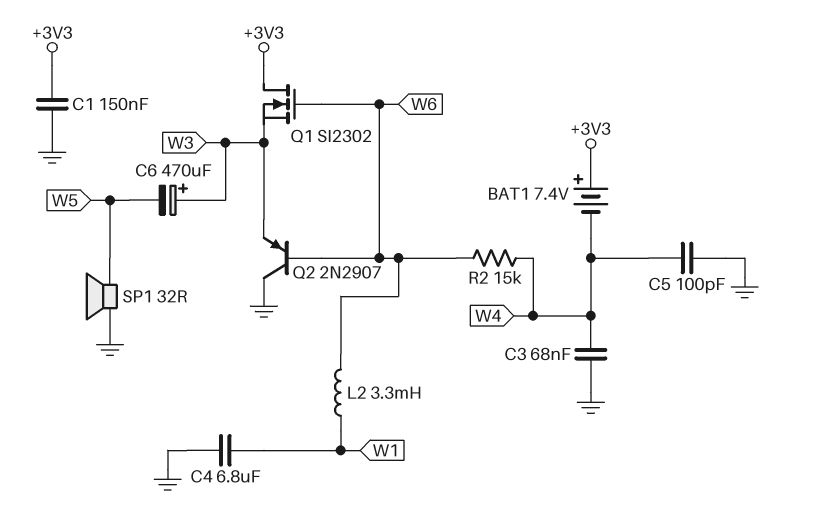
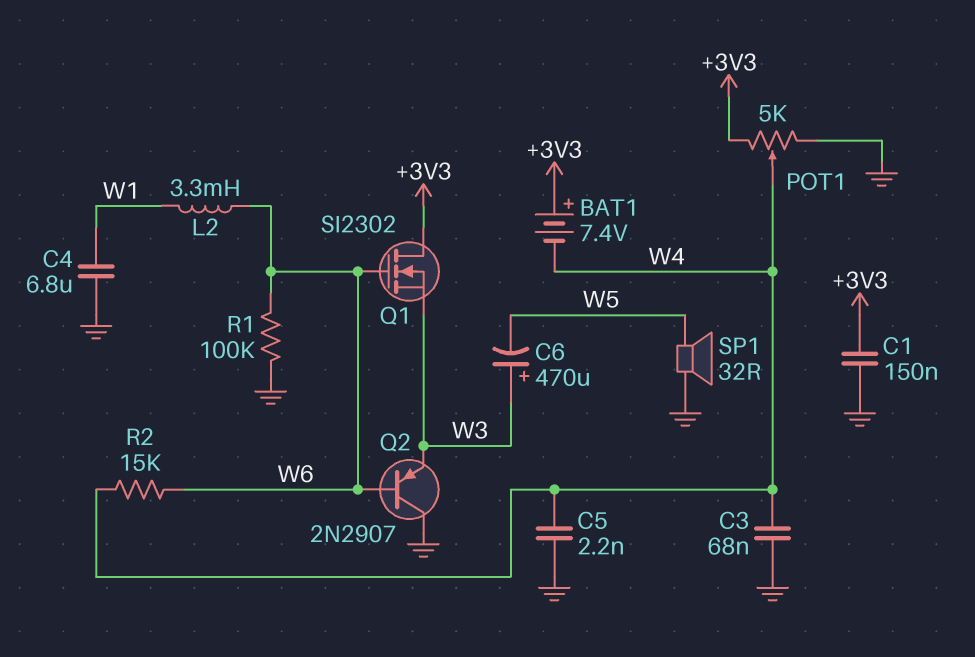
C5: 100pF (GND, W4) -> 2.2nF (GND, W4)
POT1: none -> 5k (+3V3, GND, wiper W4)
R1: none -> 100k (GND, W6)

